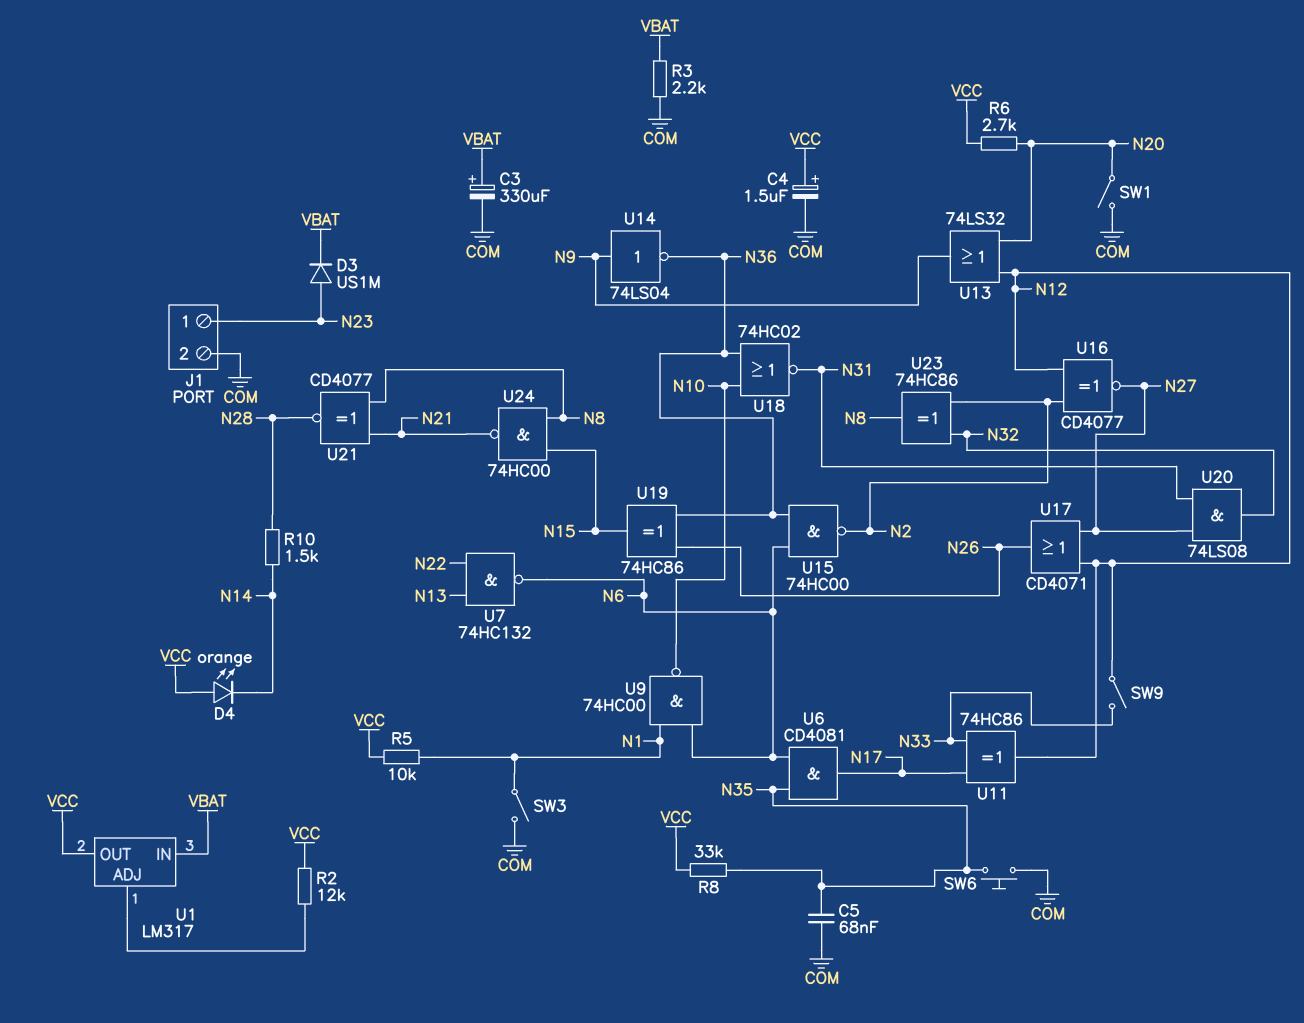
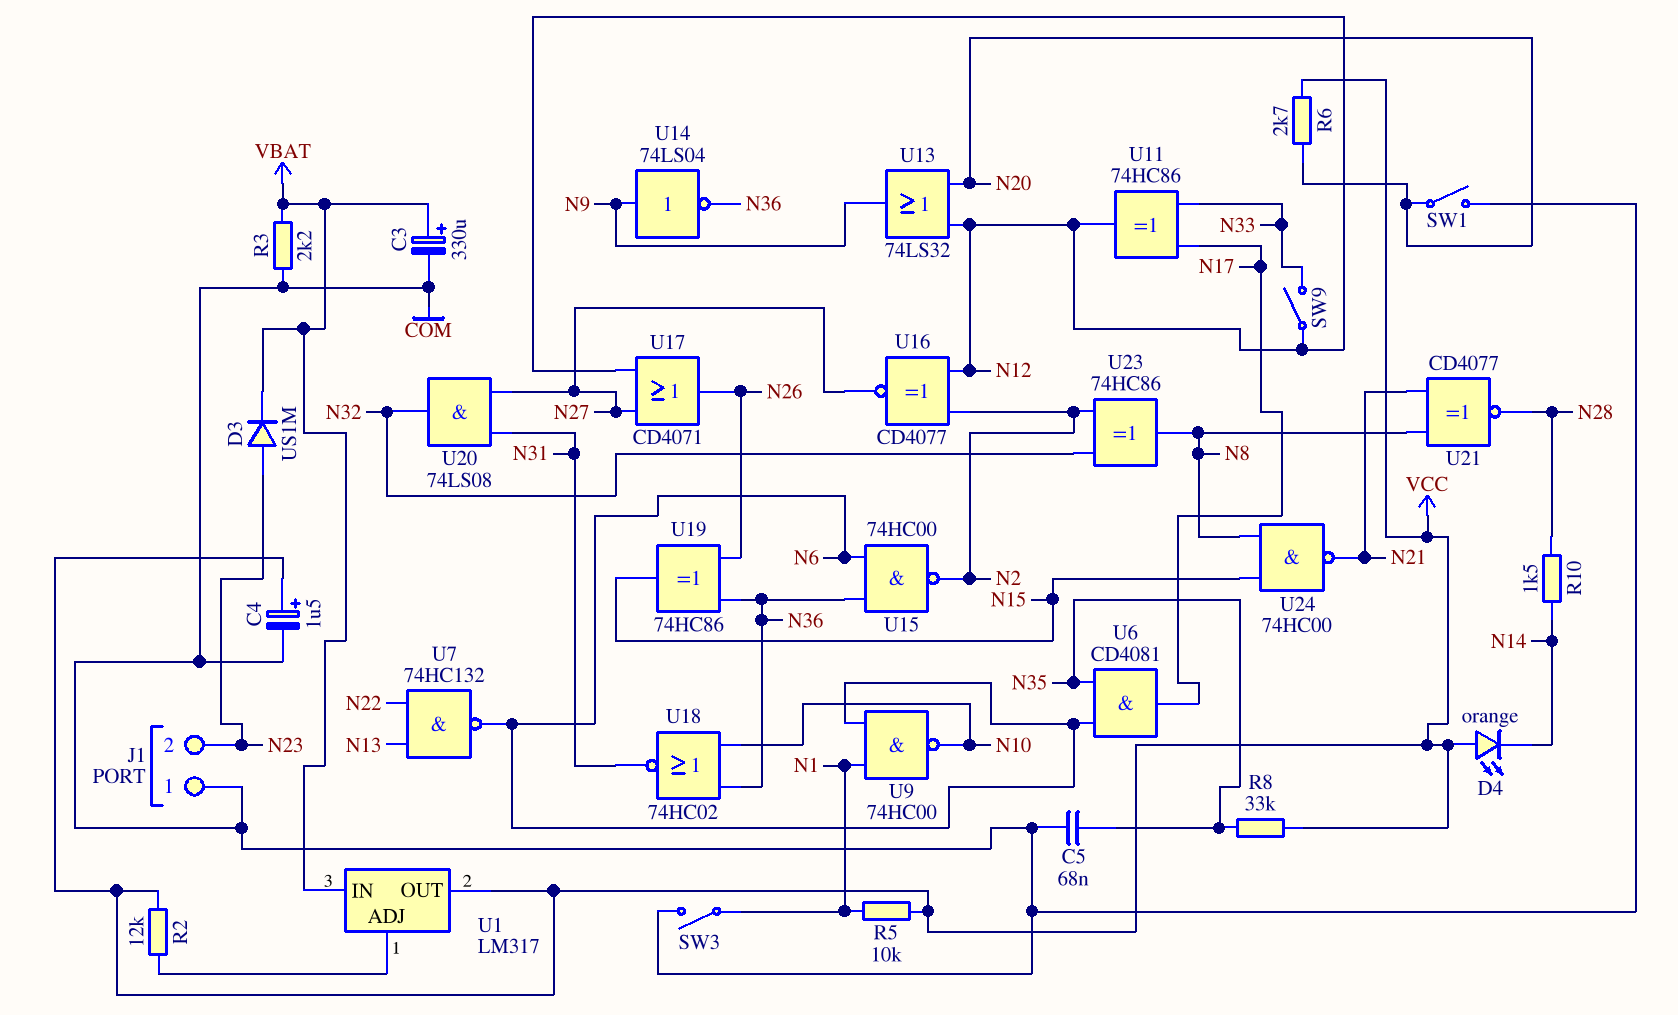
J1 pin 1: N23 -> COM
J1 pin 2: COM -> N23
SW6: button (COM, N35) -> none

